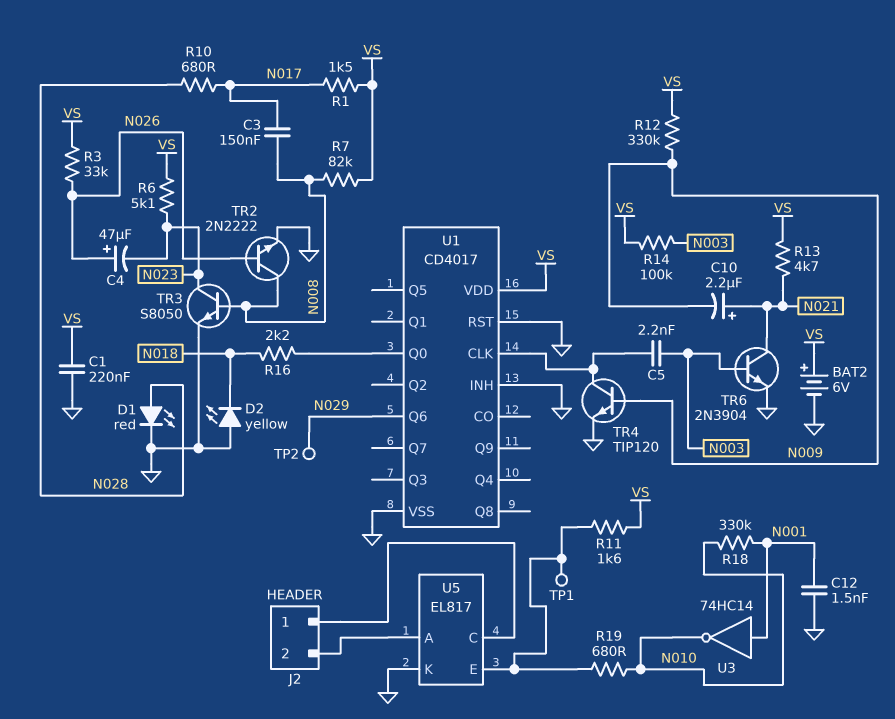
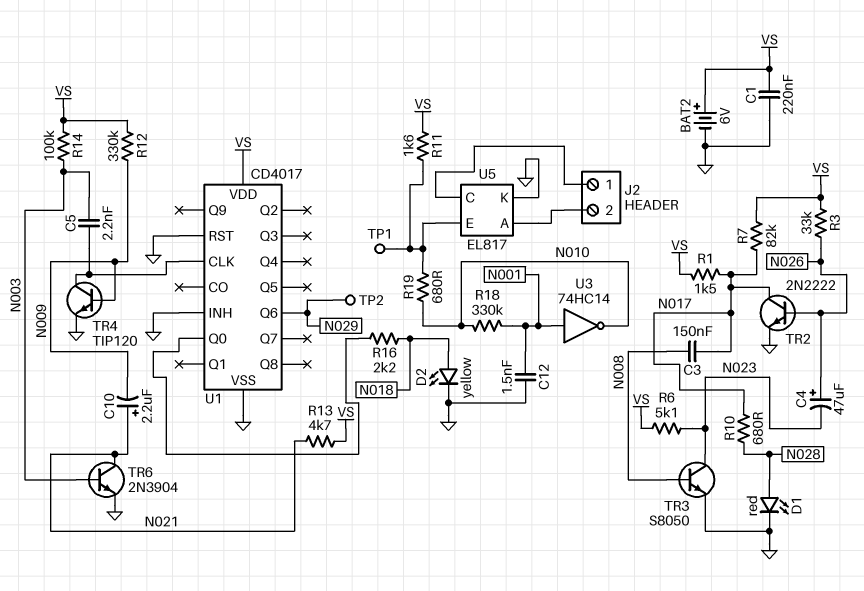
D2: LED yellow (A GND, K N018) -> LED yellow (A N018, K GND)
R7: 82k (N008, VS) -> 82k (N017, VS)
TR2: NPN 2N2222 (B N026, C N008, E GND) -> NPN 2N2222 (B N026, C N017, E GND)

